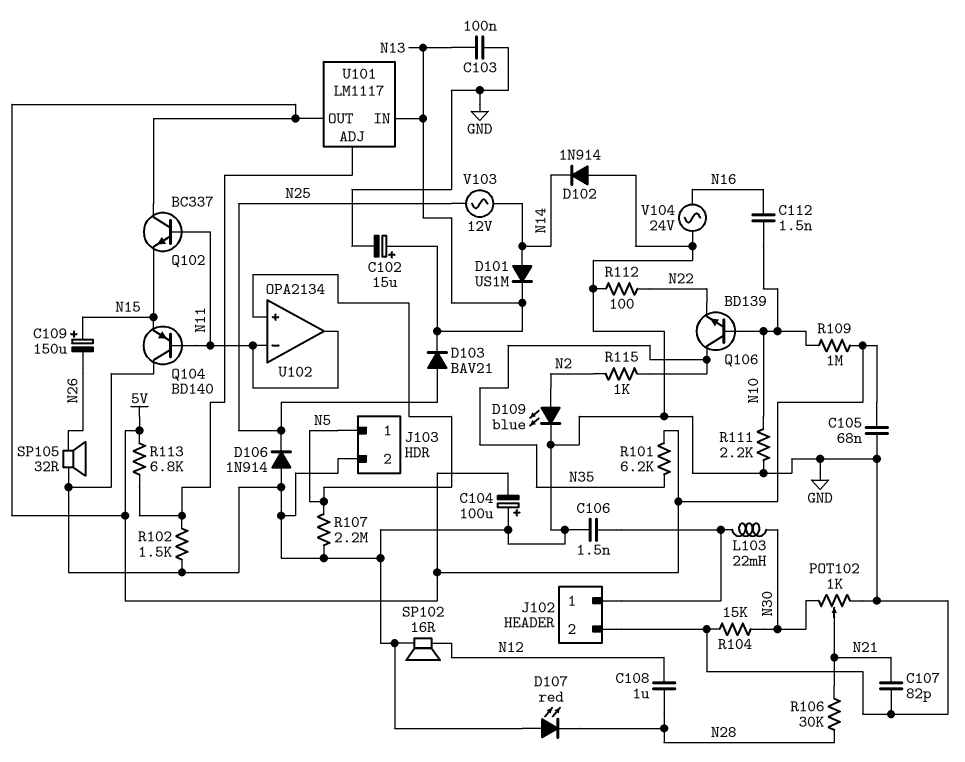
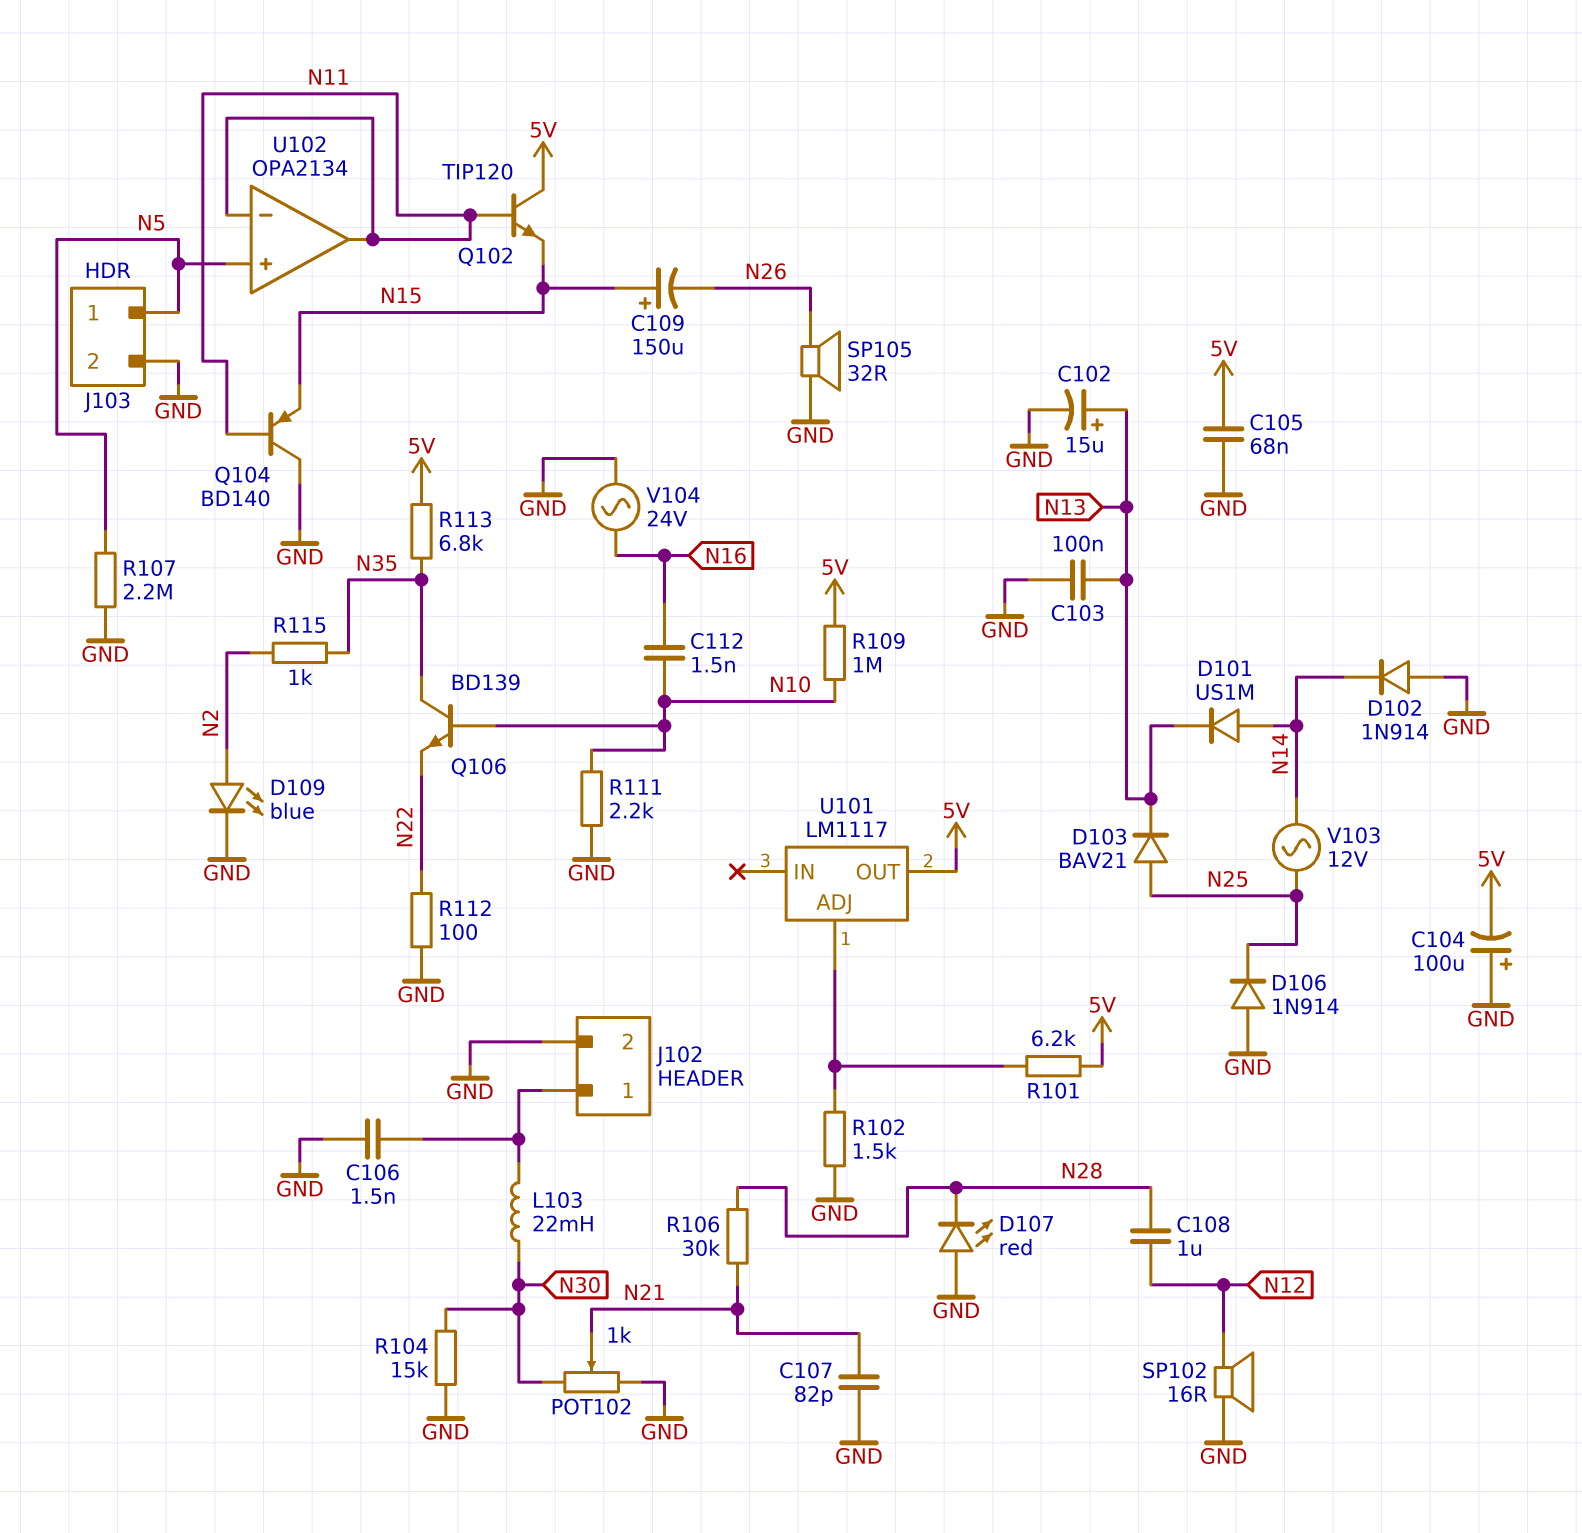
Q102: NPN BC337 (B N11, C 5V, E N15) -> NPN TIP120 (B N11, C 5V, E N15)
R101: 6.2k (5V, N35) -> 6.2k (5V, U101/ADJ)
R113: 6.8k (5V, U101/ADJ) -> 6.8k (5V, N35)
U101 pin IN: N13 -> none

